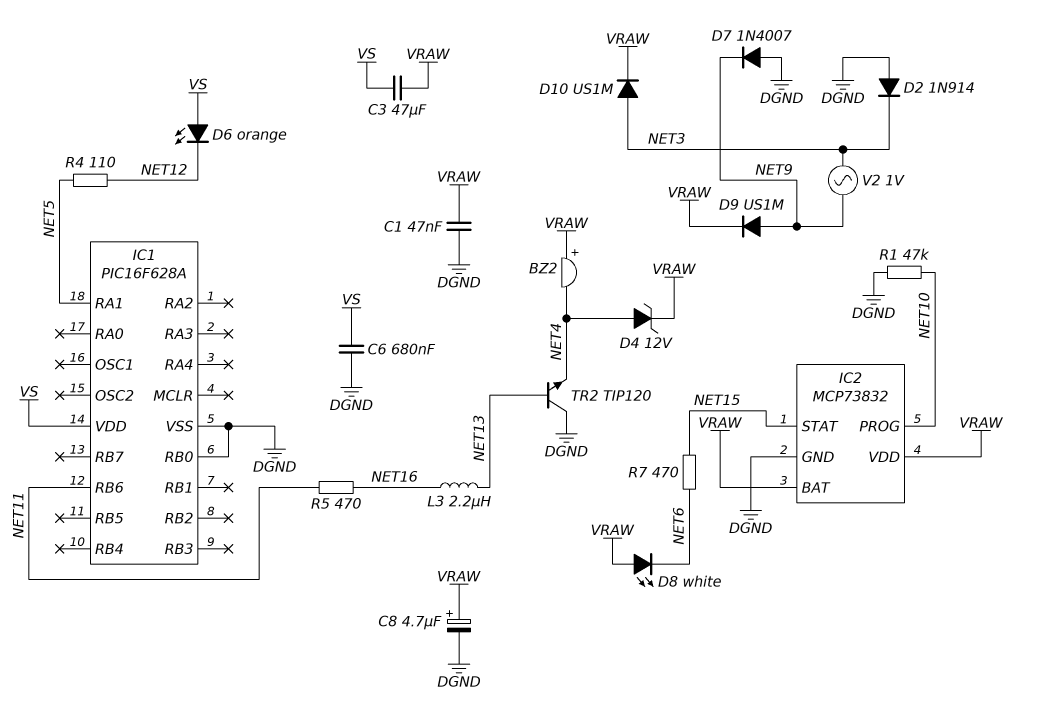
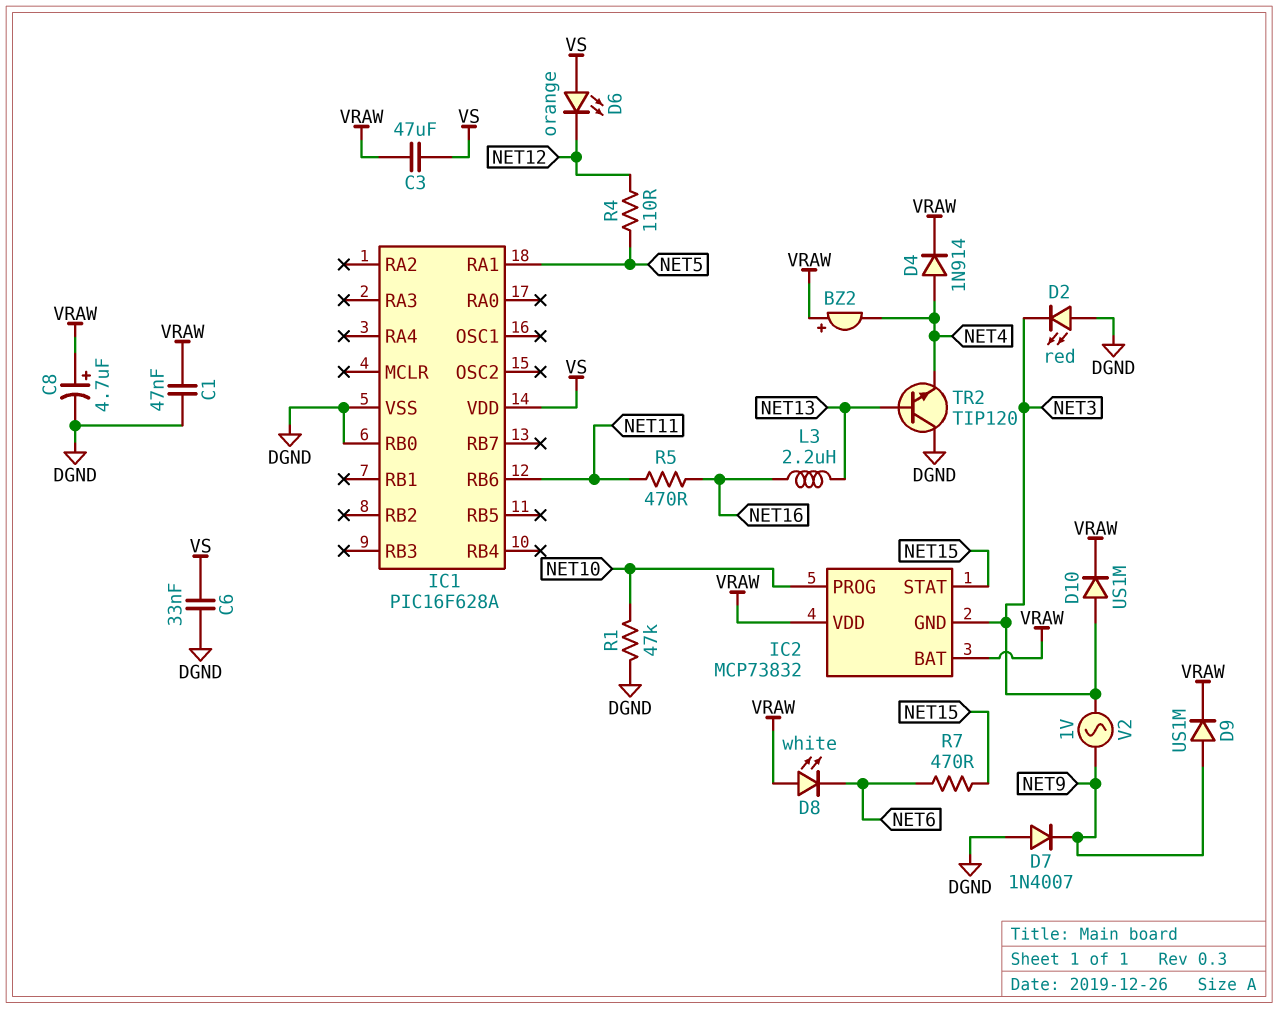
C6: 680nF (DGND, VS) -> 33nF (DGND, VS)
D2: diode 1N914 (A DGND, K NET3) -> LED red (A DGND, K NET3)
D4: zener 12V (A NET4, K VRAW) -> diode 1N914 (A NET4, K VRAW)
IC2 pin GND: DGND -> NET3

